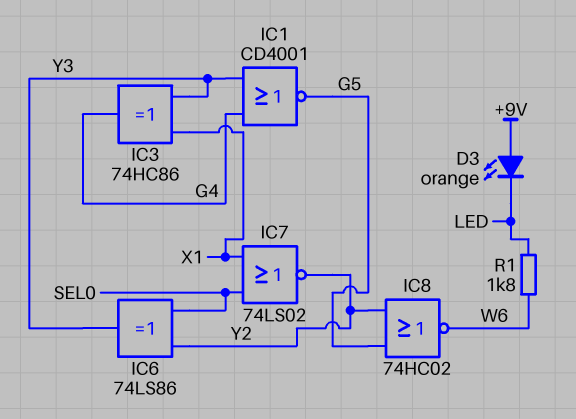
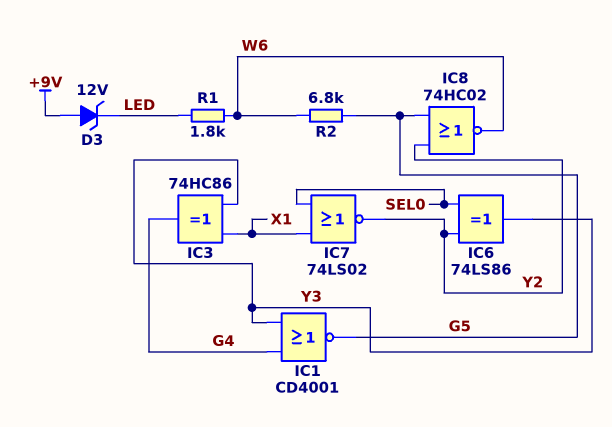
D3: LED orange (A +9V, K LED) -> zener 12V (A +9V, K LED)
R2: none -> 6.8k (G5, W6)

